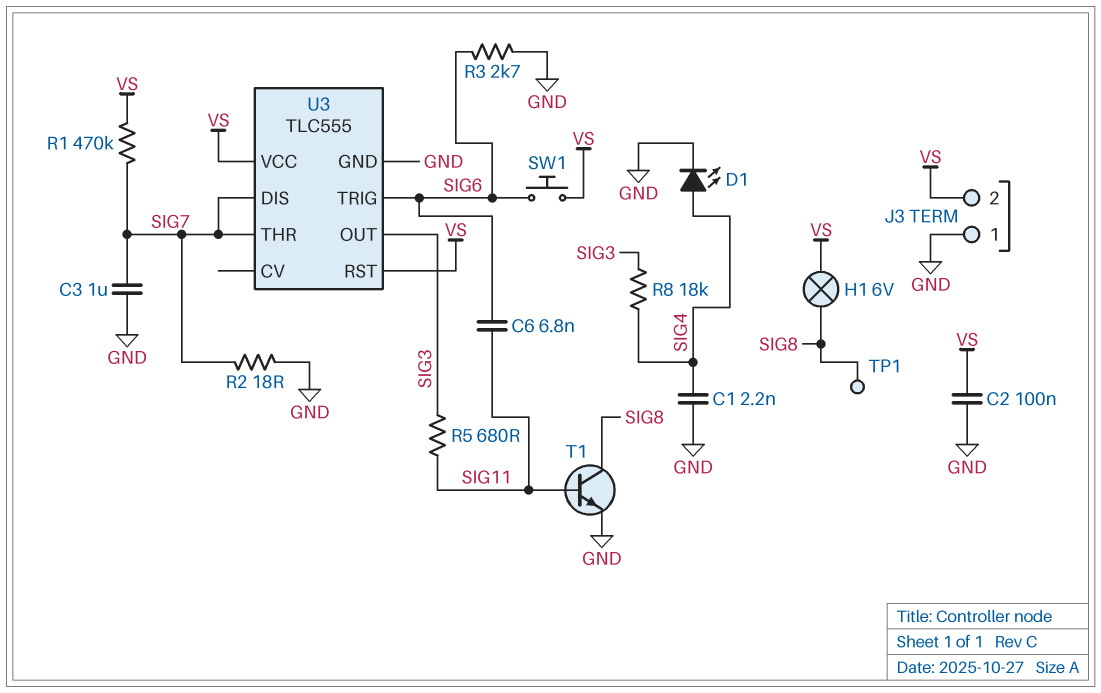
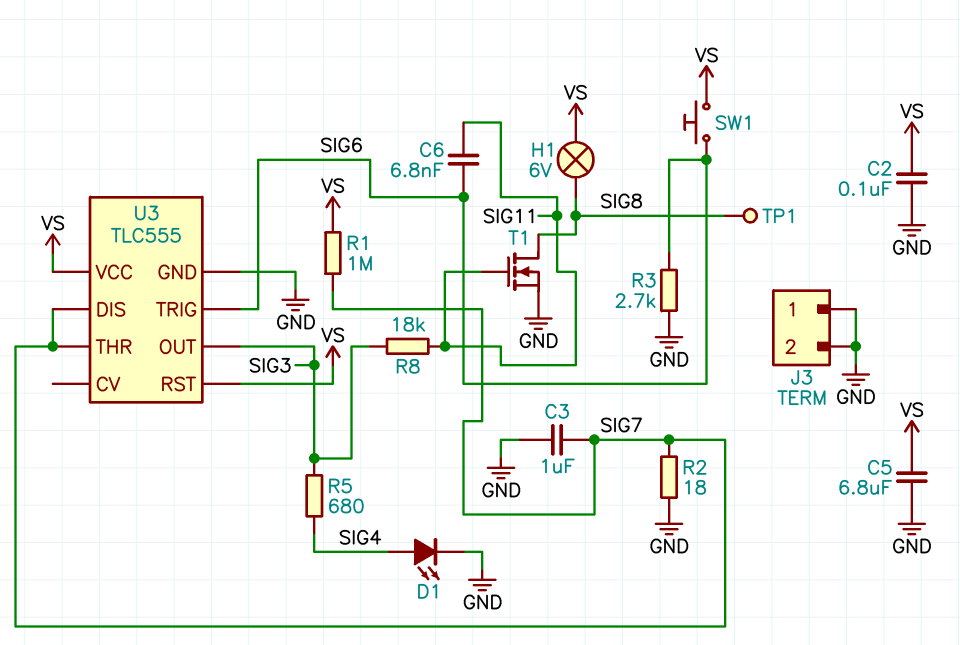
C1: 2.2nF (GND, SIG4) -> none
C5: none -> 6.8uF (GND, VS)
J3 pin 2: VS -> GND
R1: 470k (SIG7, VS) -> 1M (SIG7, VS)
R5: 680 (SIG3, SIG11) -> 680 (SIG3, SIG4)
R8: 18k (SIG3, SIG4) -> 18k (SIG3, SIG11)
T1: NPN (B SIG11, C SIG8, E GND) -> NMOS (G SIG11, D SIG8, S GND)

